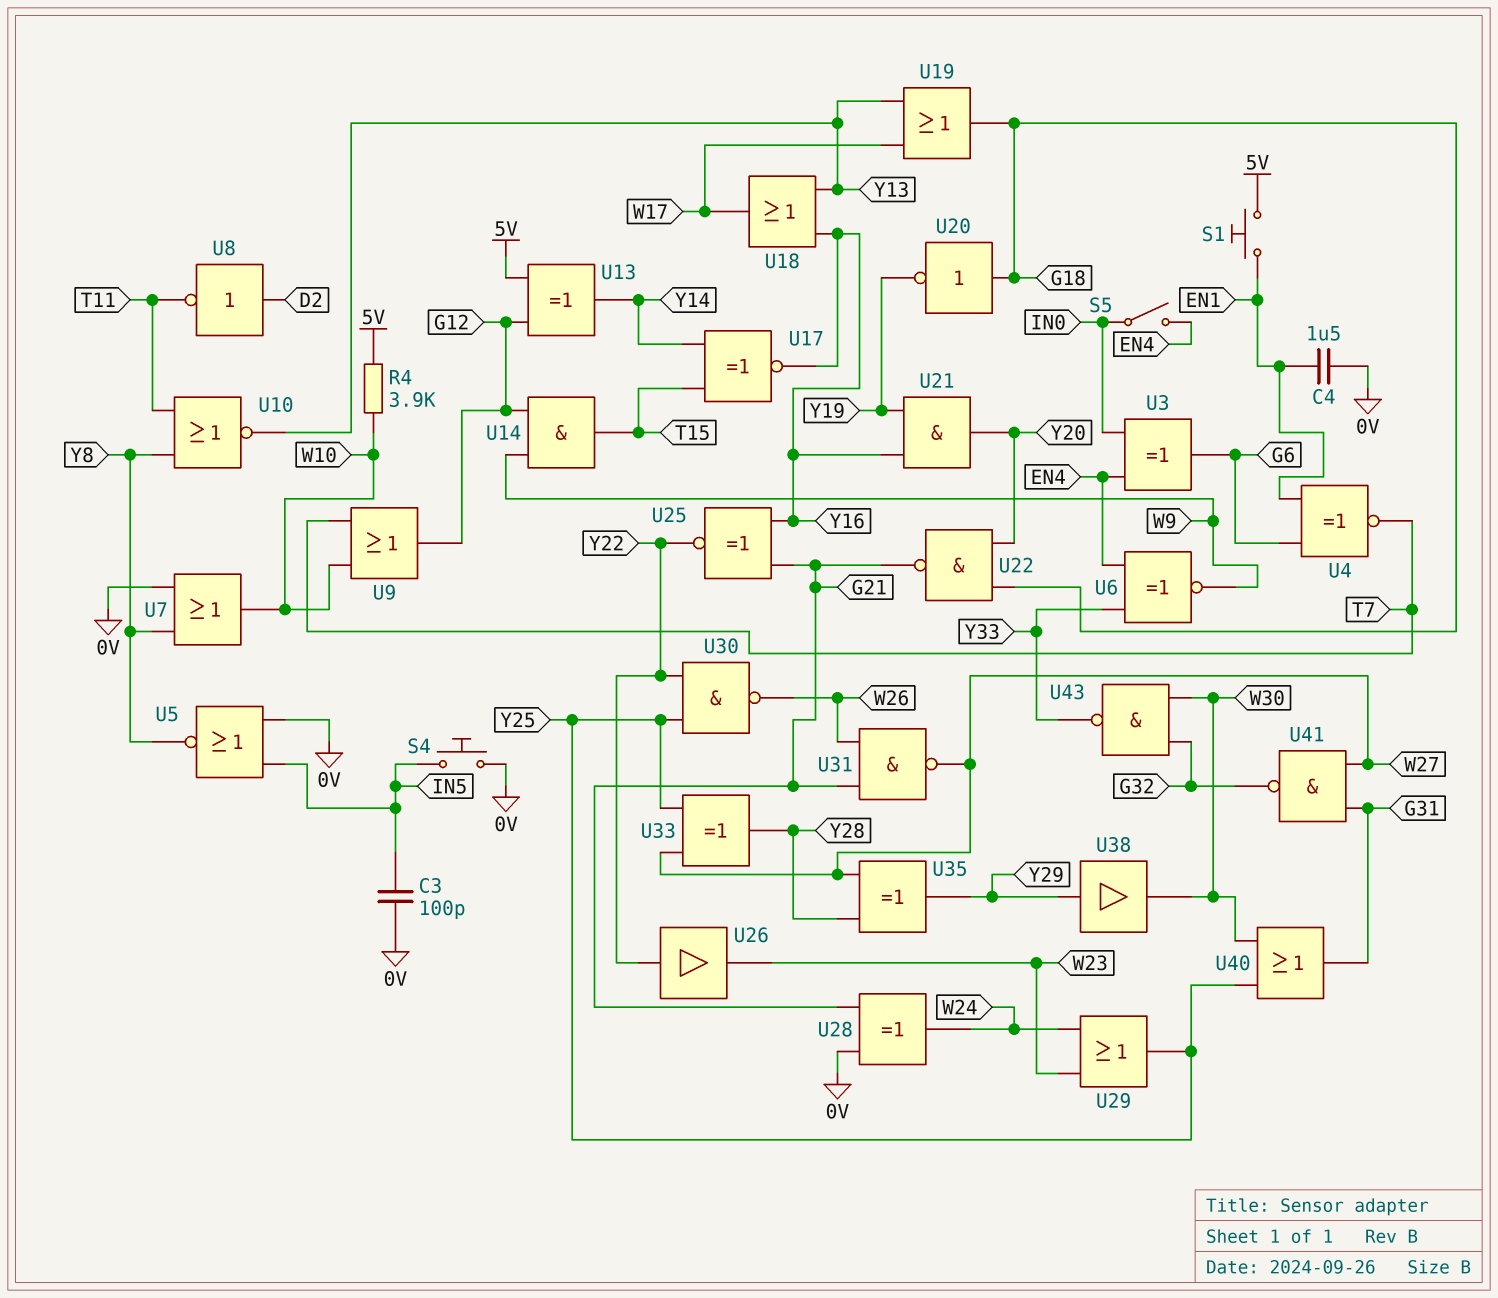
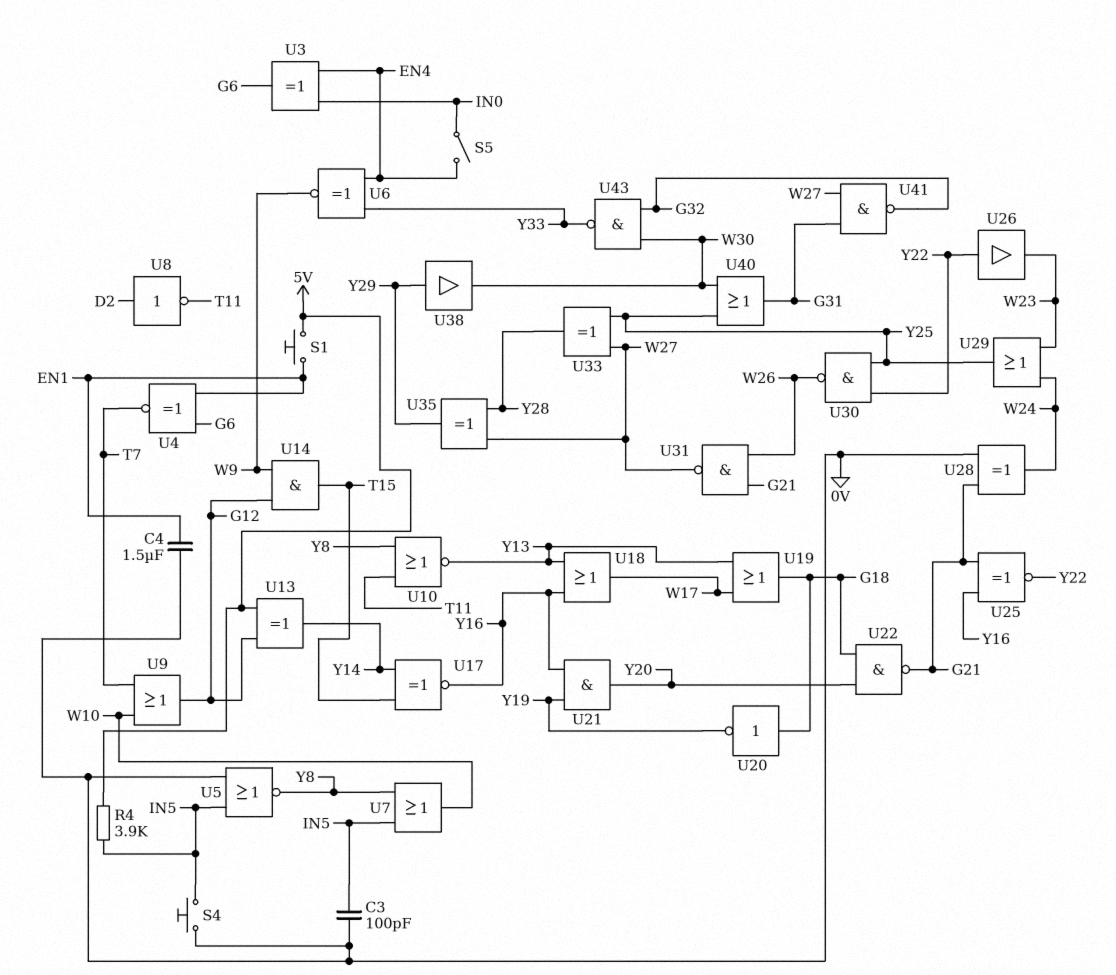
R4: 3.9k (5V, W10) -> 3.9k (5V, IN5)
U7: OR (in 0V, in Y8, out W10) -> OR (in IN5, in Y8, out W10)

